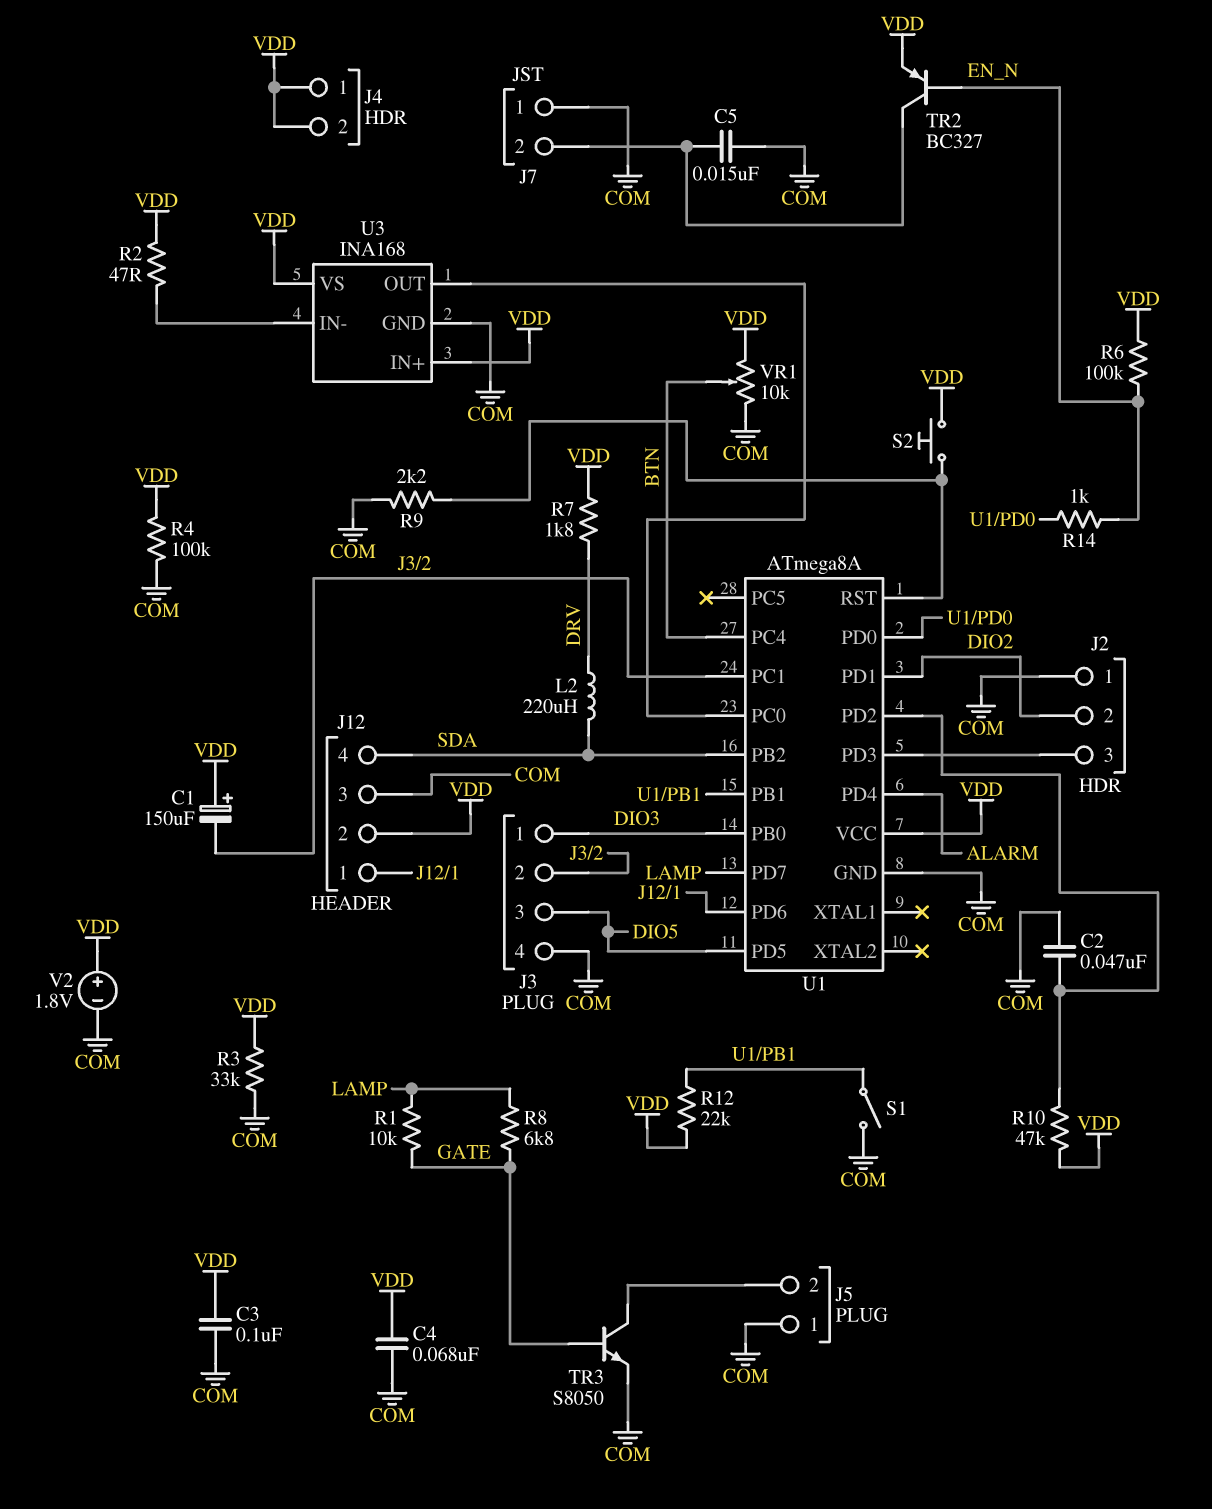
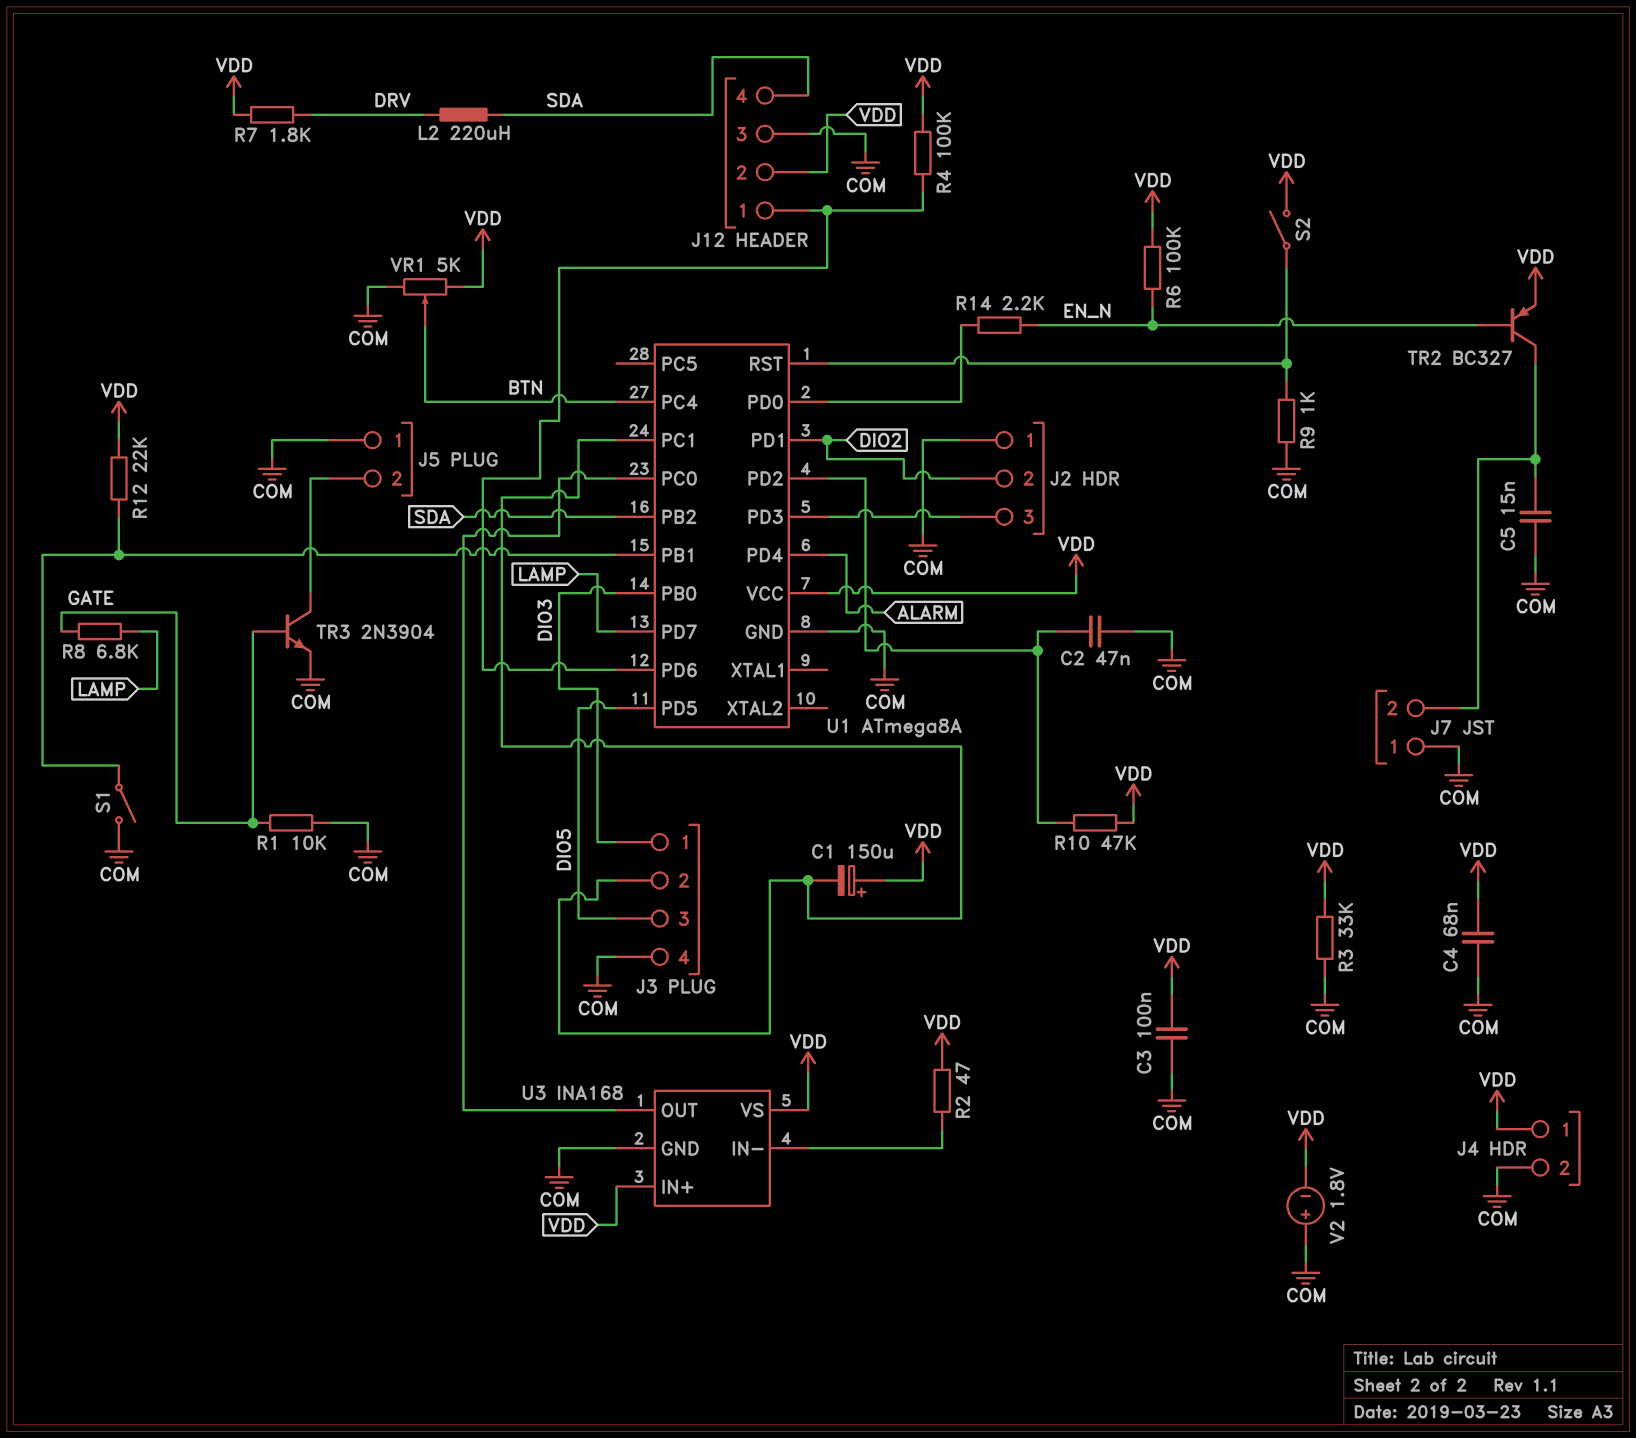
J4 pin 2: VDD -> COM
R1: 10k (GATE, LAMP) -> 10k (COM, GATE)
R4: 100k (COM, VDD) -> 100k (J12/1, VDD)
R9: 2.2k (COM, U1/RST) -> 1k (COM, U1/RST)
R14: 1k (EN_N, U1/PD0) -> 2.2k (EN_N, U1/PD0)
S2: button (U1/RST, VDD) -> switch (U1/RST, VDD)
TR3: NPN S8050 (B GATE, C J5/2, E COM) -> NPN 2N3904 (B GATE, C J5/2, E COM)
V2: 1.8V (plus VDD, minus COM) -> 1.8V (plus COM, minus VDD)
VR1: 10k (COM, VDD, wiper BTN) -> 5k (COM, VDD, wiper BTN)

